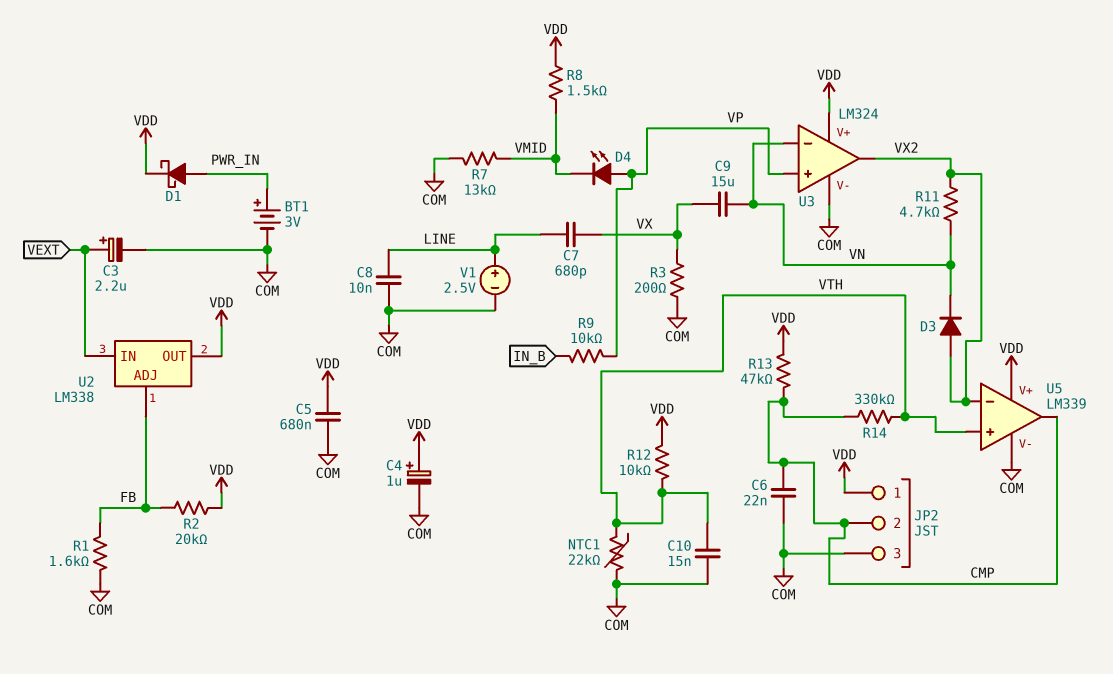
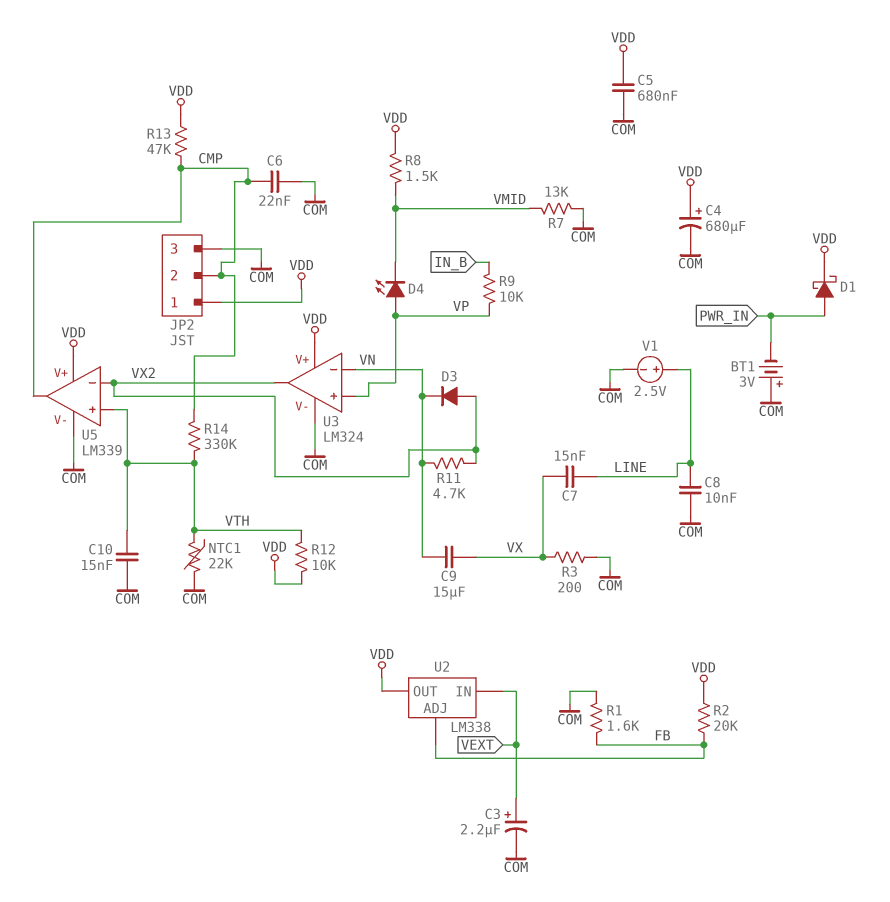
BT1: 3V (plus PWR_IN, minus COM) -> 3V (plus COM, minus PWR_IN)
C4: 1uF (plus VDD, minus COM) -> 680uF (plus VDD, minus COM)
C7: 680pF (LINE, VX) -> 15nF (LINE, VX)

